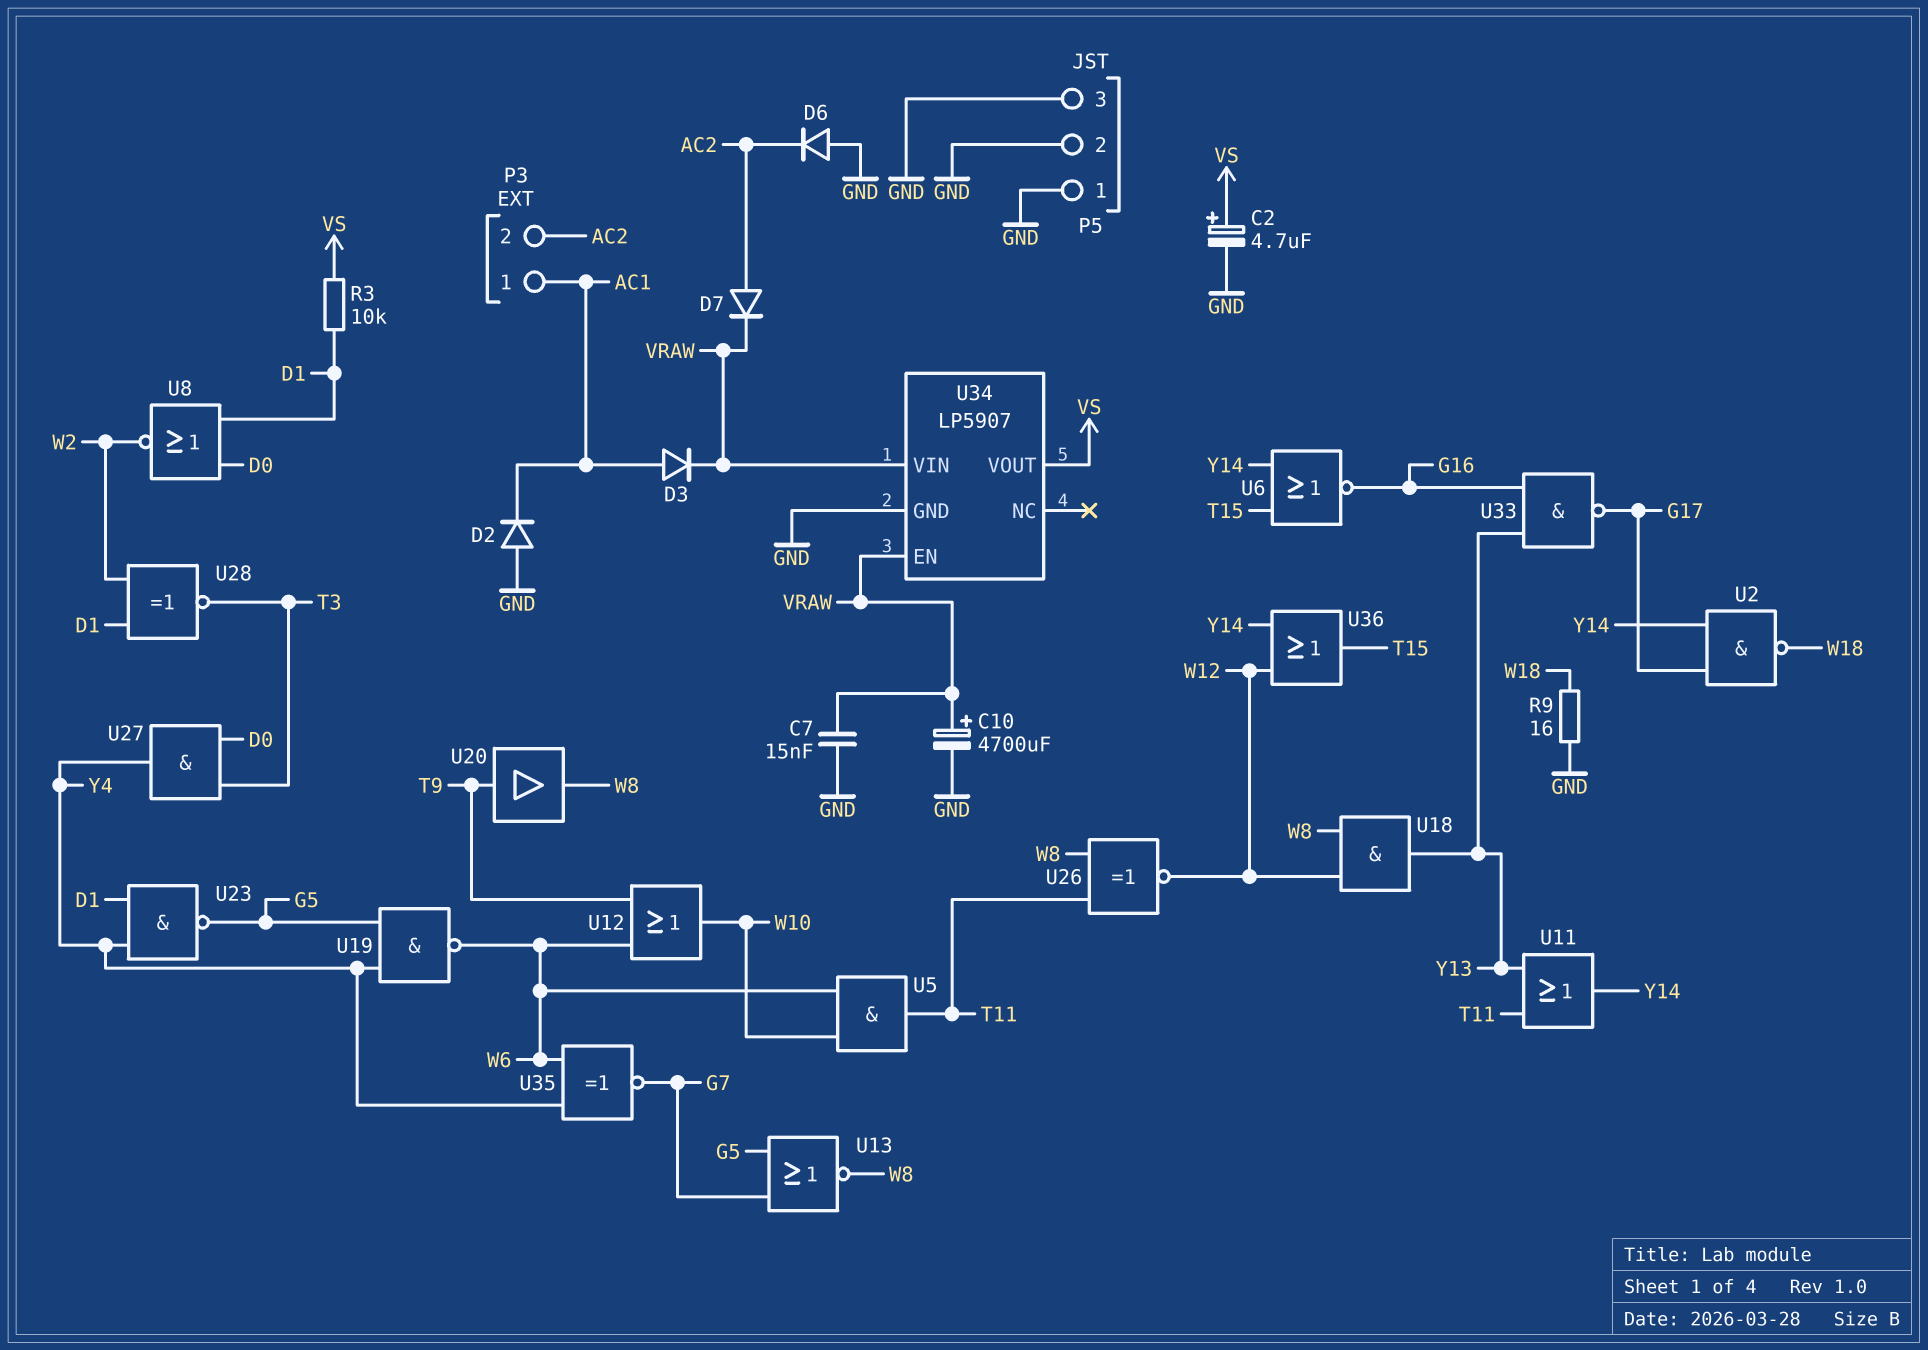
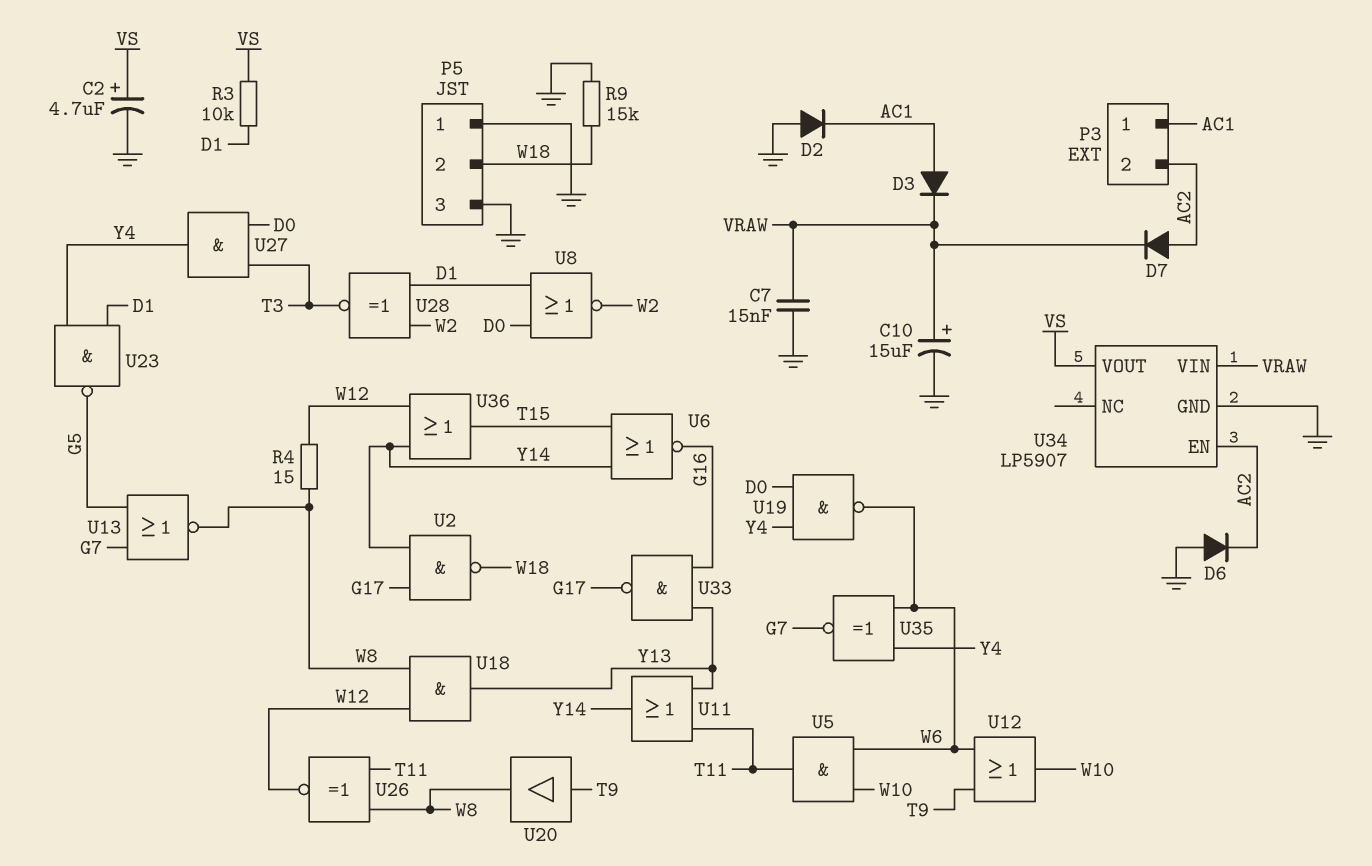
C10: 4700uF (plus VRAW, minus GND) -> 15uF (plus VRAW, minus GND)
P5 pin 2: GND -> W18
R4: none -> 15 (W8, W12)
R9: 16 (GND, W18) -> 15k (GND, W18)
U19: NAND (in G5, in Y4, out W6) -> NAND (in D0, in Y4, out W6)
U34 pin EN: VRAW -> AC2

